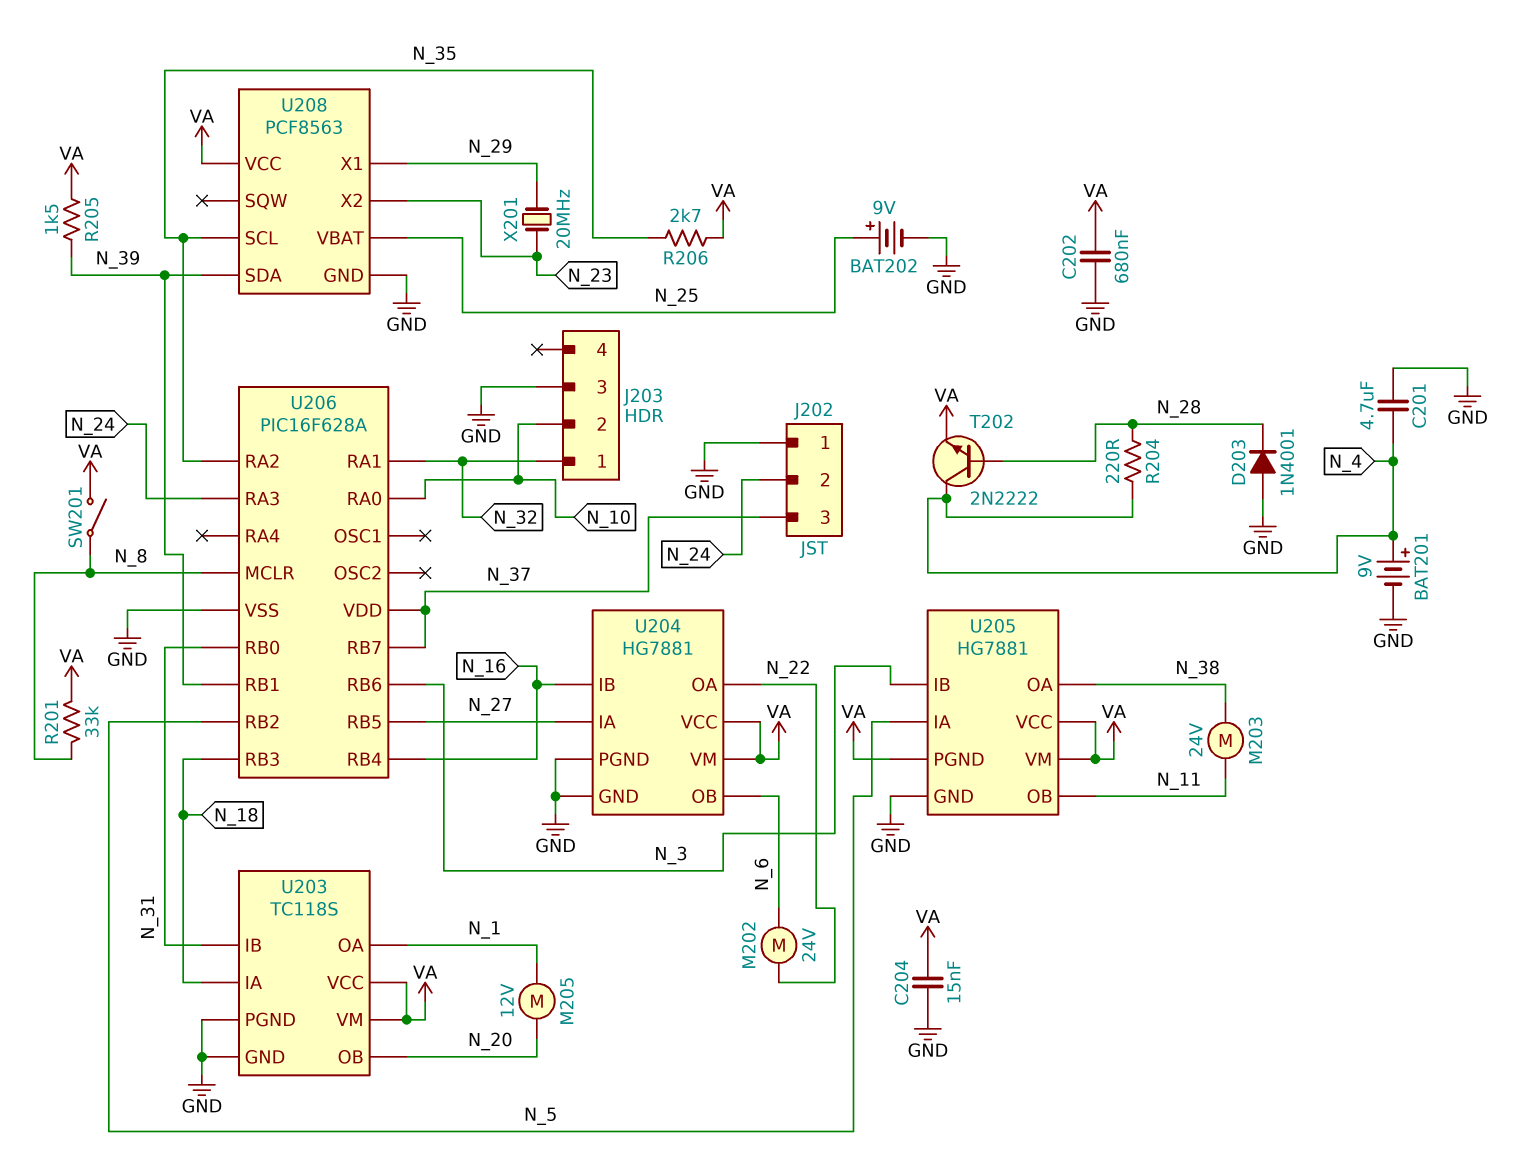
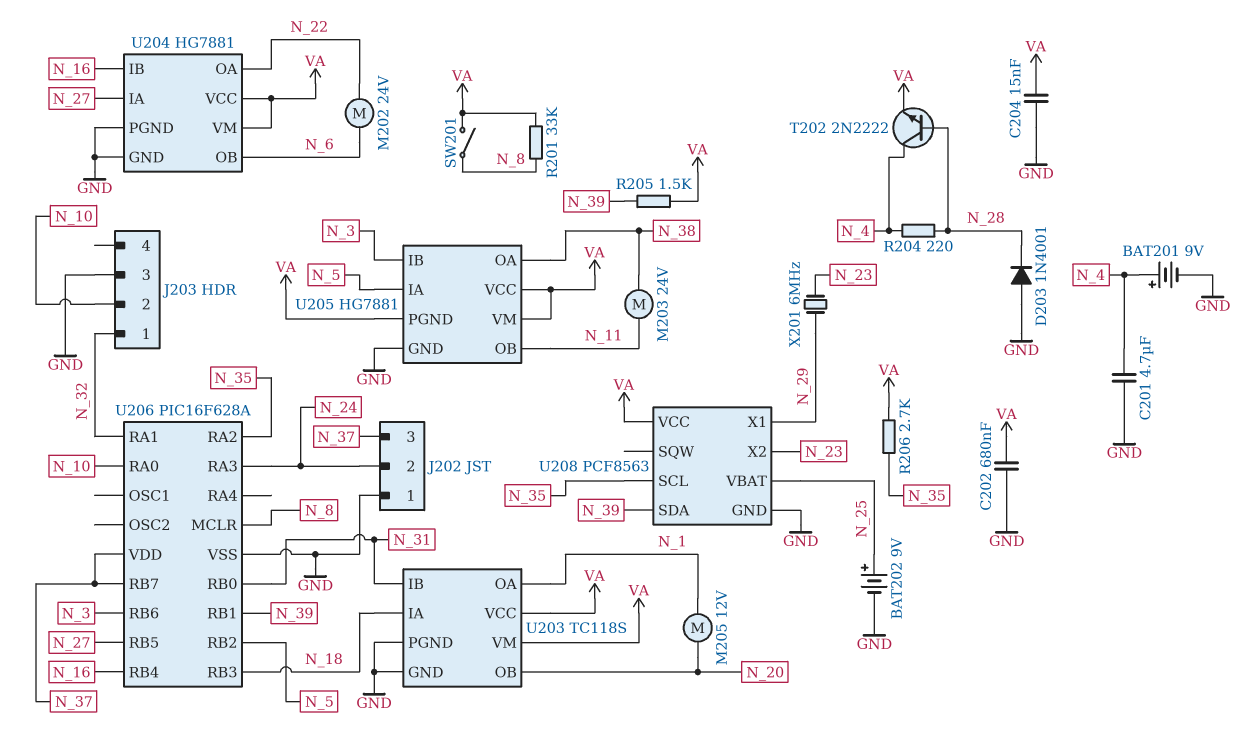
X201: 20MHz (N_23, N_29) -> 6MHz (N_23, N_29)

